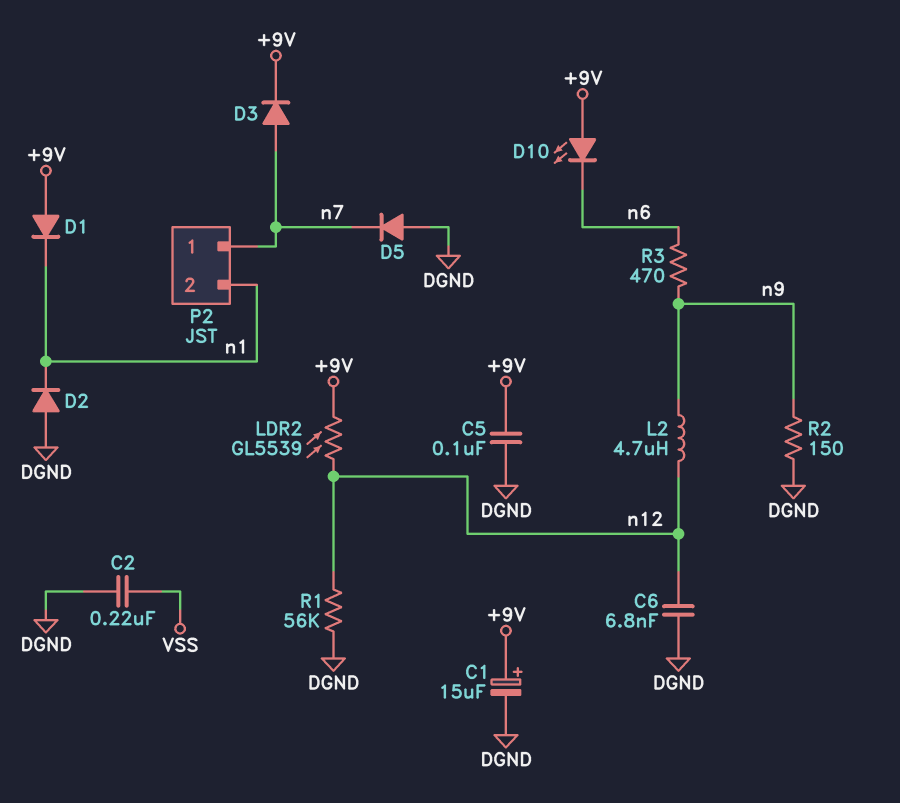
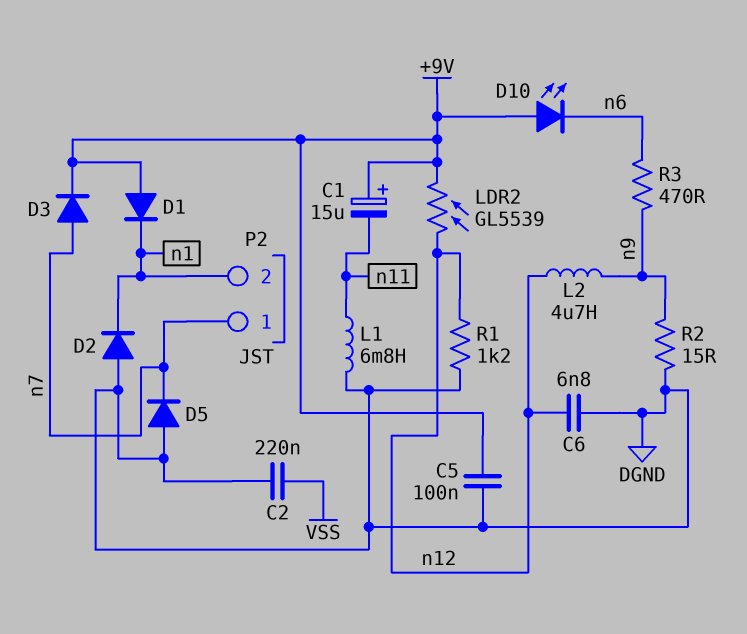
C1: 15uF (plus +9V, minus DGND) -> 15uF (plus +9V, minus n11)
L1: none -> 6.8mH (DGND, n11)
R1: 56k (DGND, n12) -> 1.2k (DGND, n12)
R2: 150 (DGND, n9) -> 15 (DGND, n9)

